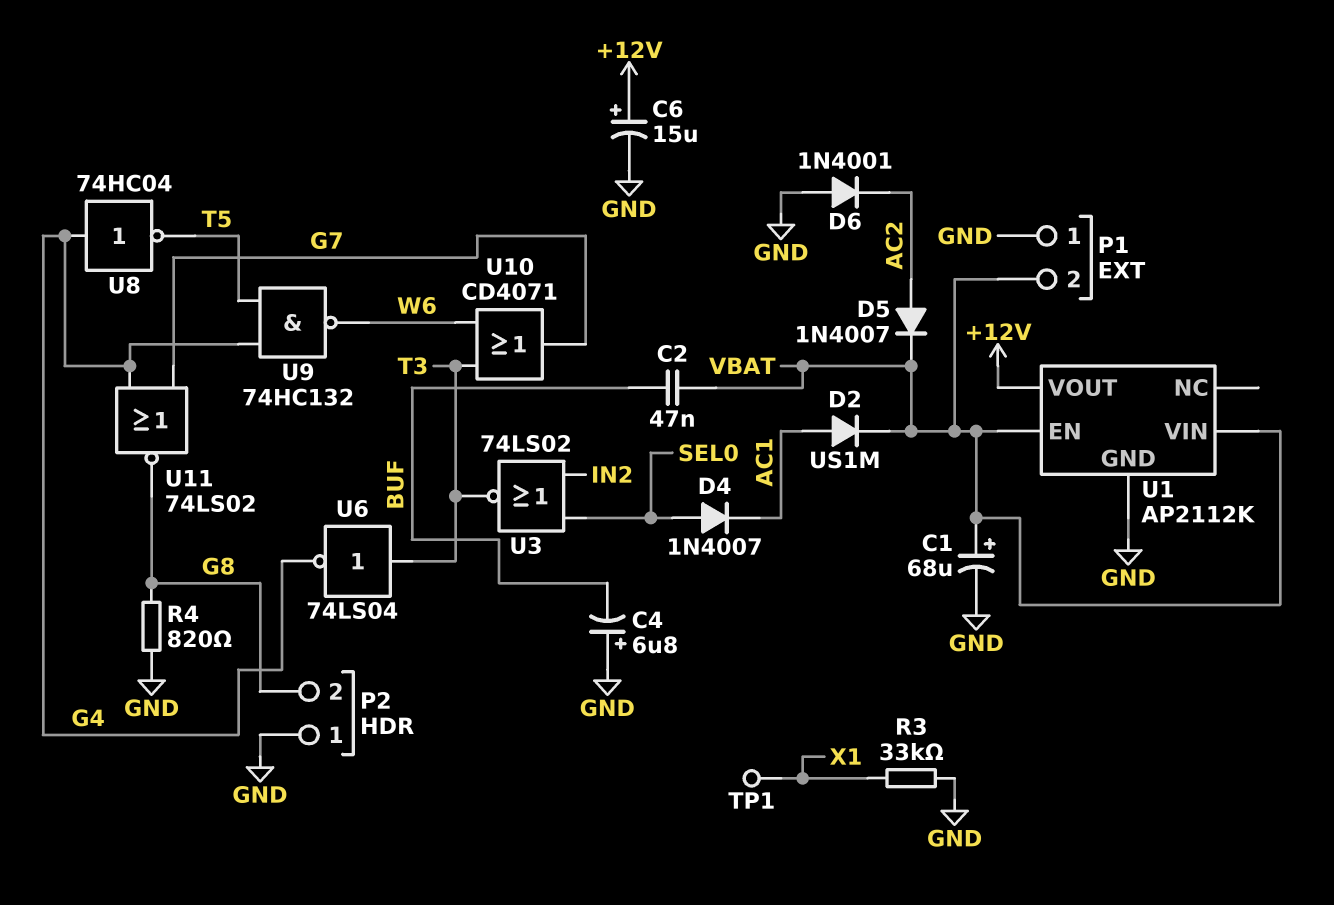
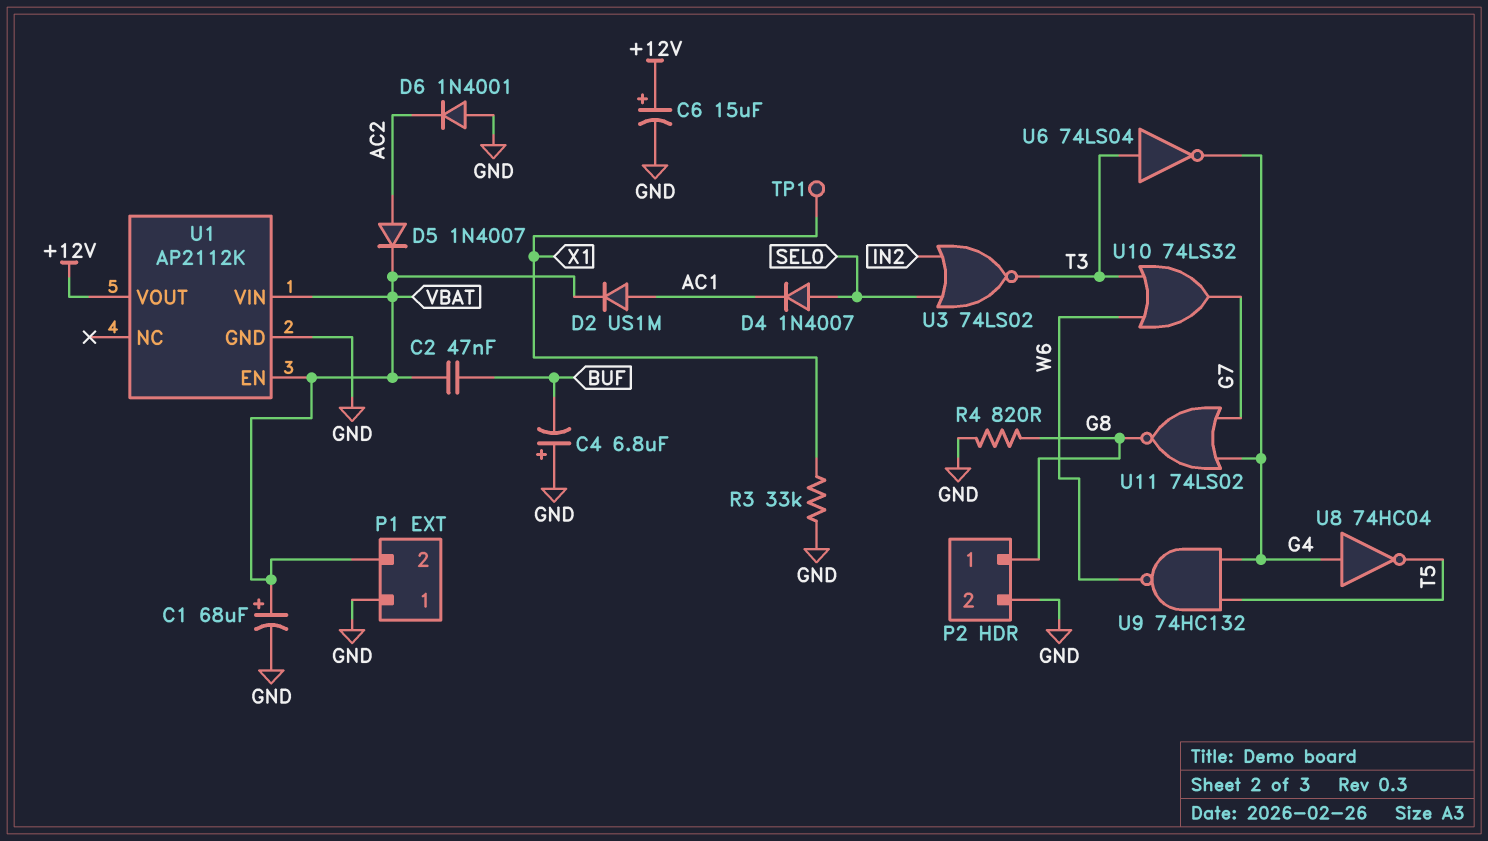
P2 pin 1: GND -> G8
P2 pin 2: G8 -> GND
U10: OR CD4071 (in T3, in W6, out G7) -> OR 74LS32 (in T3, in W6, out G7)

